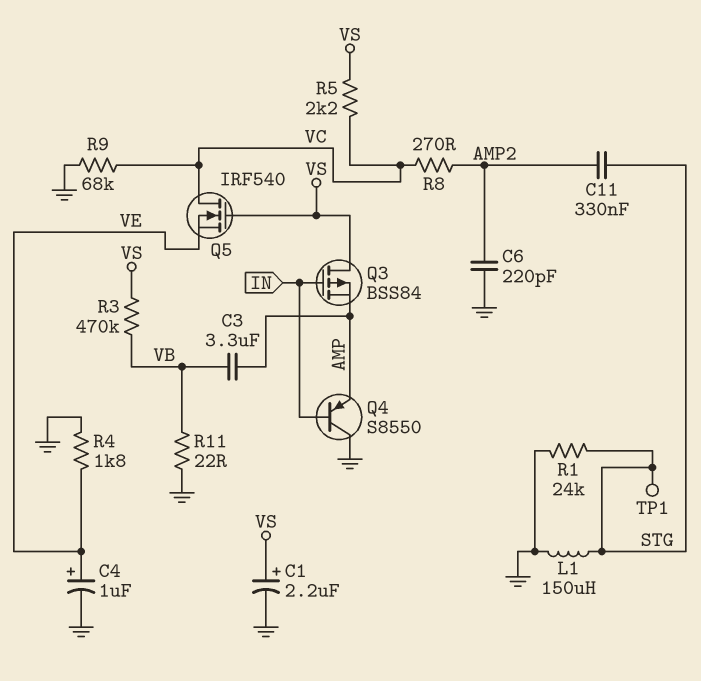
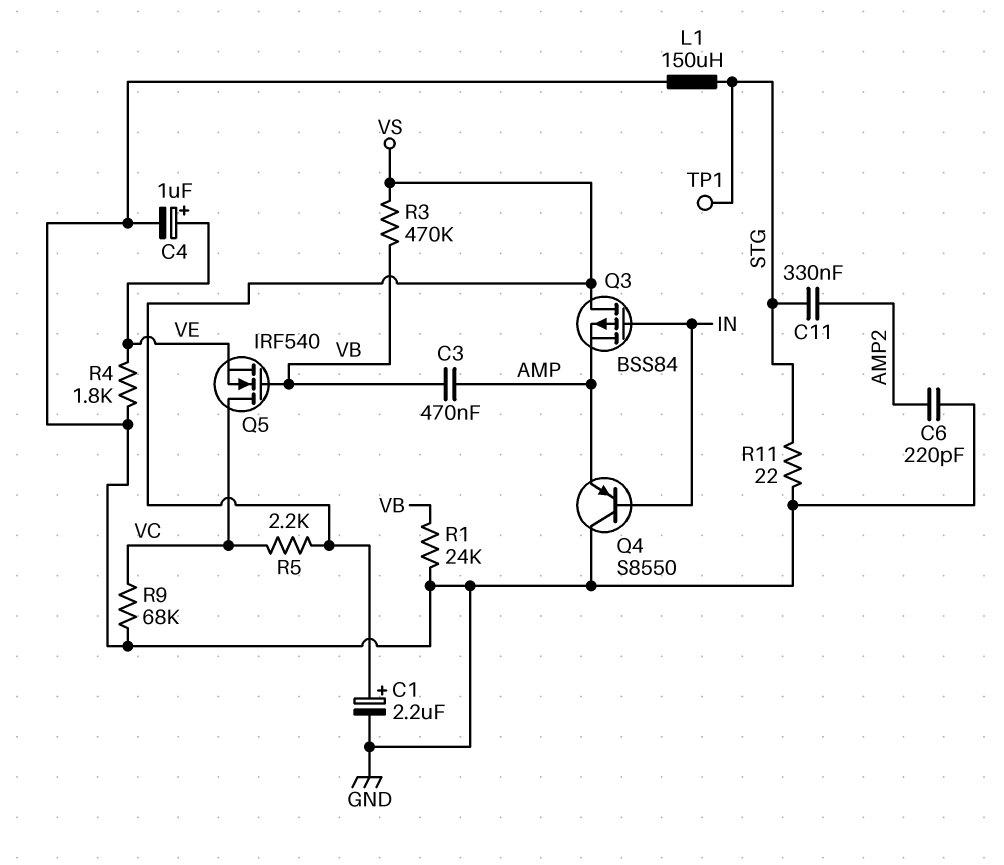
C3: 3.3uF (AMP, VB) -> 470nF (AMP, VB)
Q5: NMOS IRF540 (G VS, D VC, S VE) -> NMOS IRF540 (G VB, D VC, S VE)
R1: 24k (GND, STG) -> 24k (GND, VB)
R8: 270 (AMP2, VC) -> none
R11: 22 (GND, VB) -> 22 (GND, STG)

